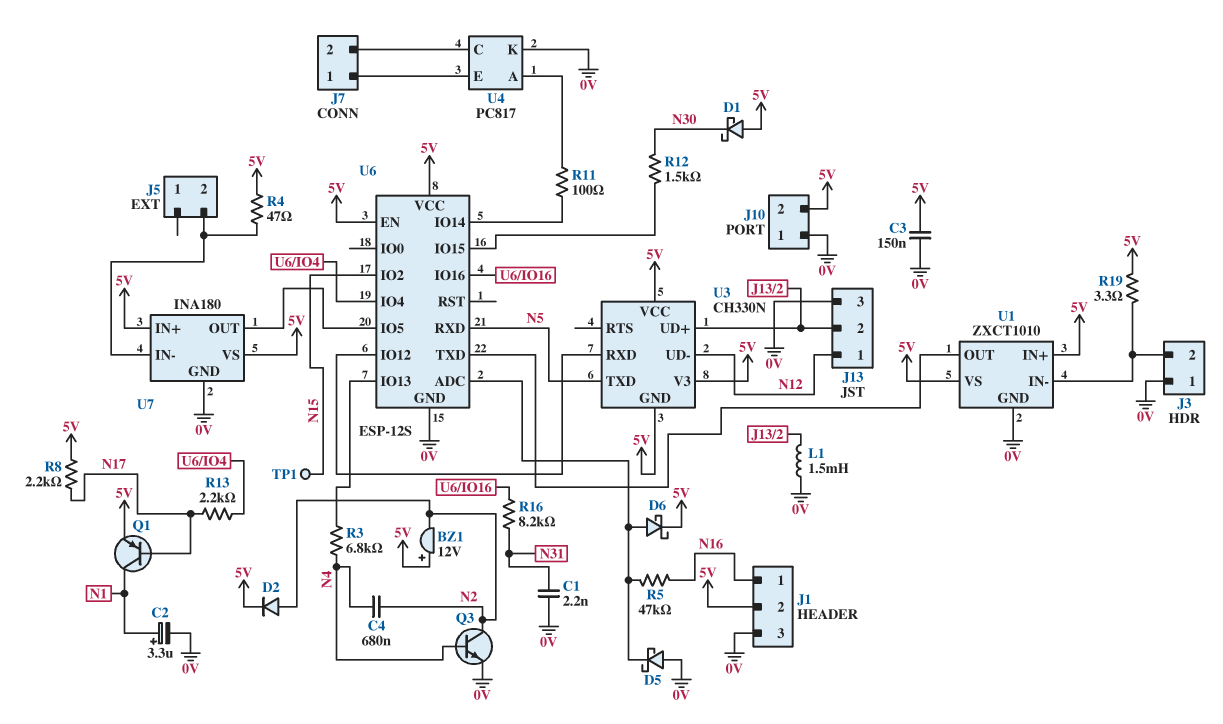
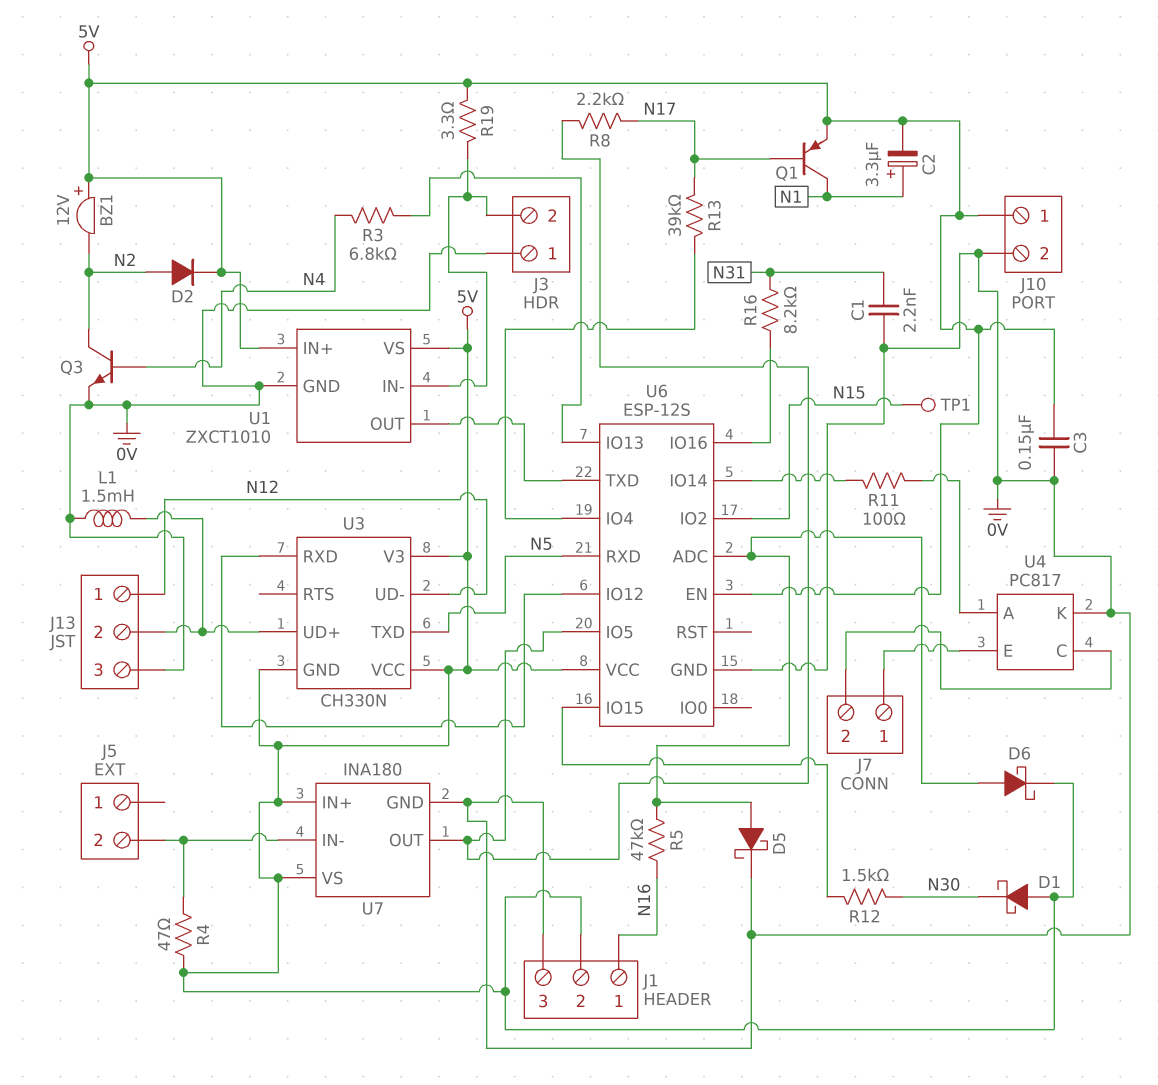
C2: 3.3uF (plus N1, minus 0V) -> 3.3uF (plus N1, minus 5V)
C4: 680nF (N2, N4) -> none
D5: schottky (A 0V, K U6/ADC) -> schottky (A U6/ADC, K 0V)
J10 pin 1: 0V -> 5V
J10 pin 2: 5V -> 0V
R8: 2.2k (5V, N17) -> 2.2k (N17, U6/IO5)
R13: 2.2k (N17, U6/IO4) -> 39k (N17, U6/IO4)

